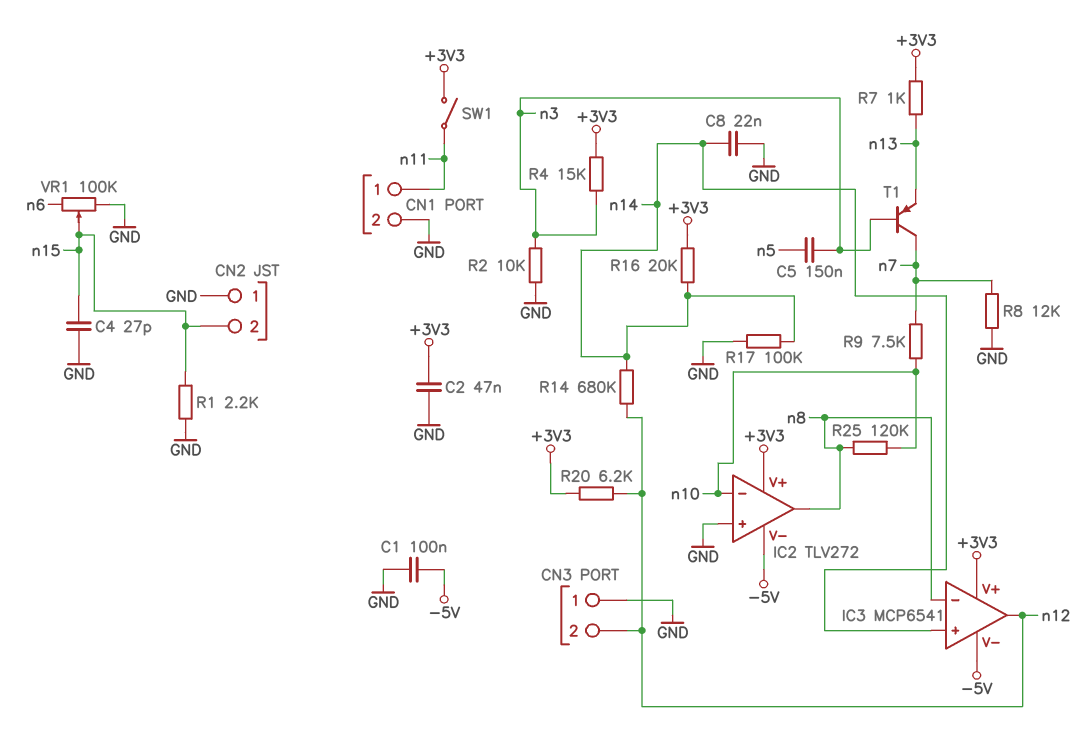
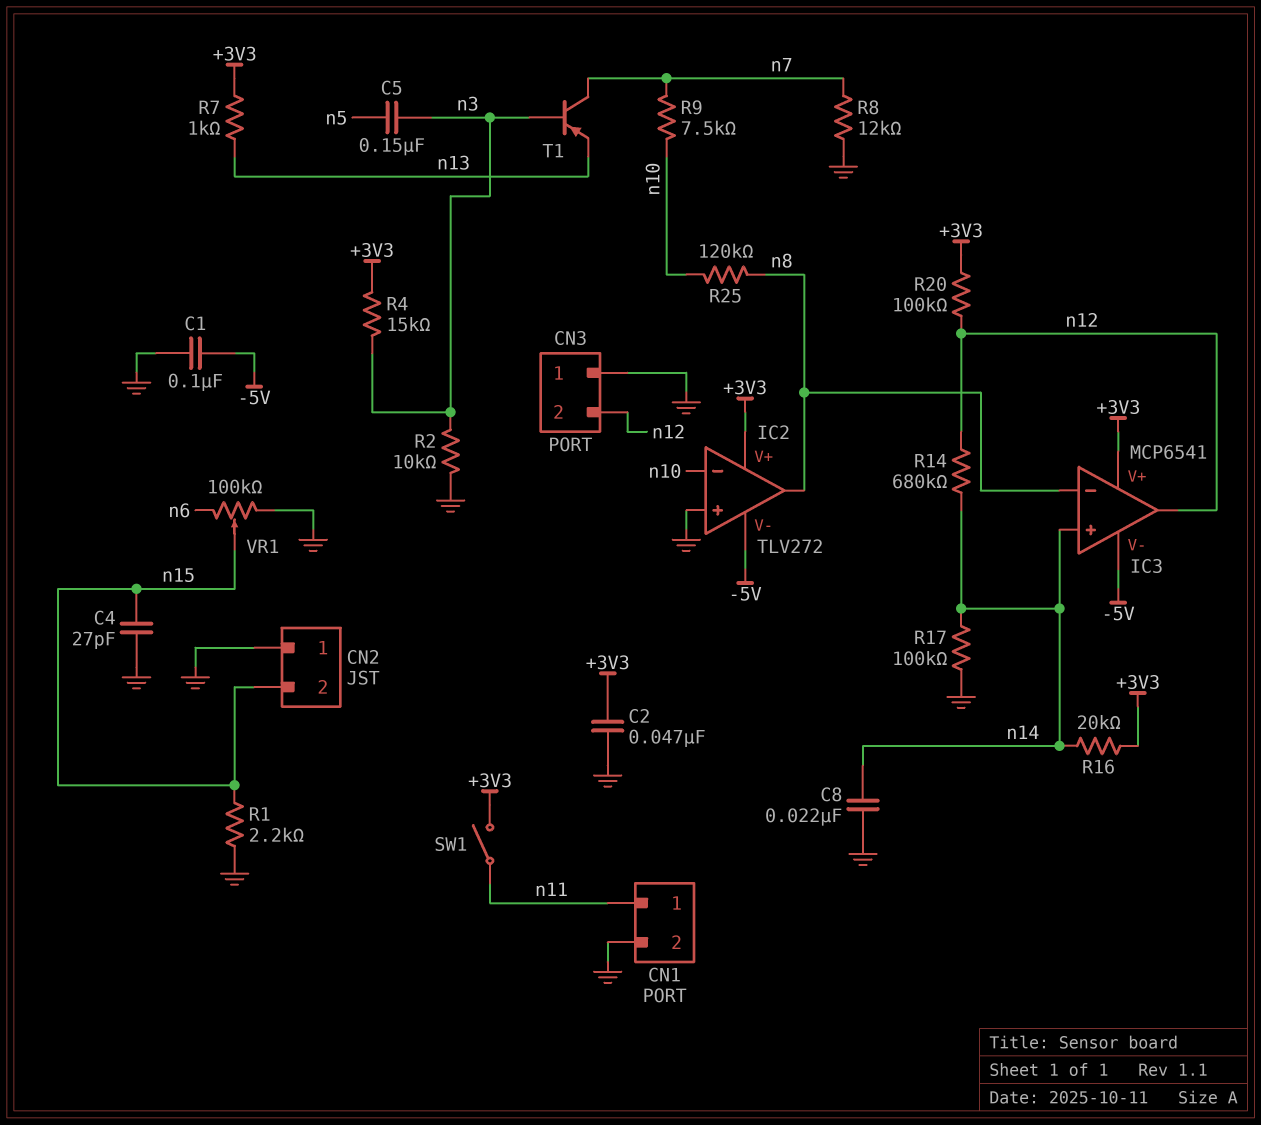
R20: 6.2k (+3V3, n12) -> 100k (+3V3, n12)

